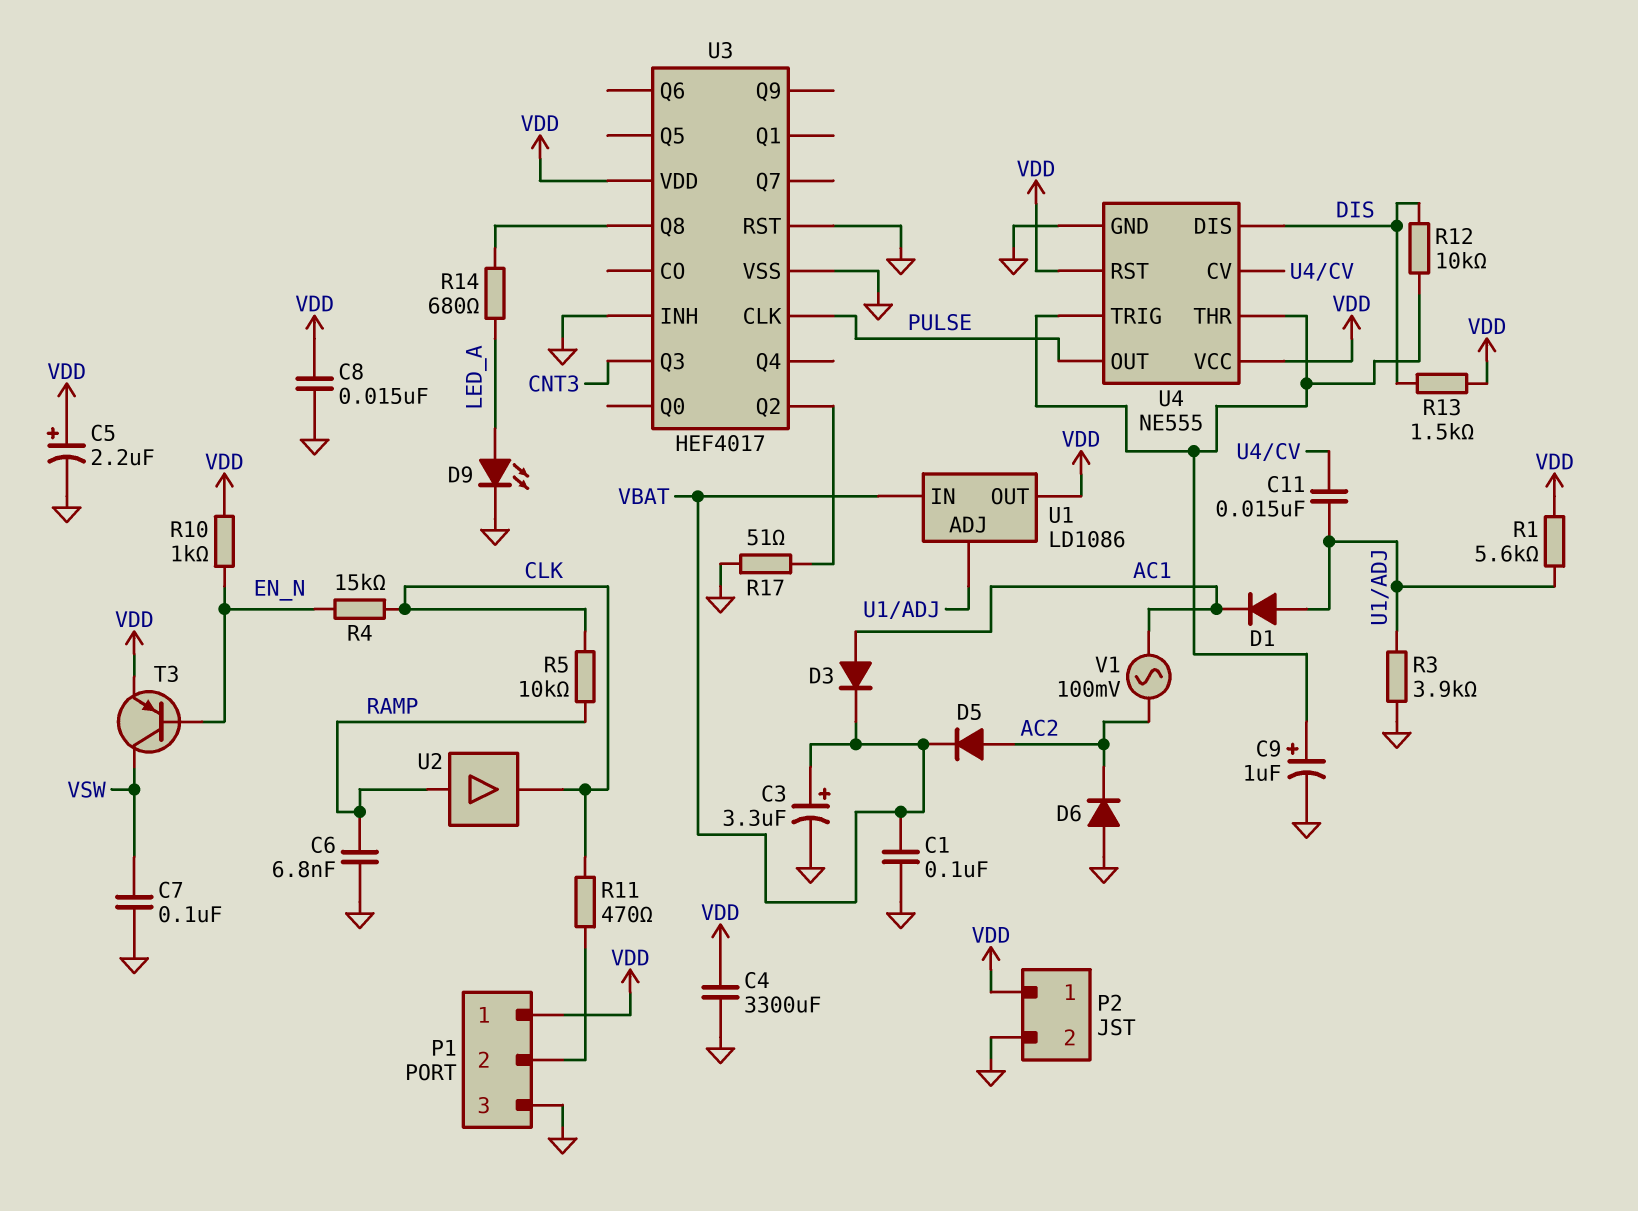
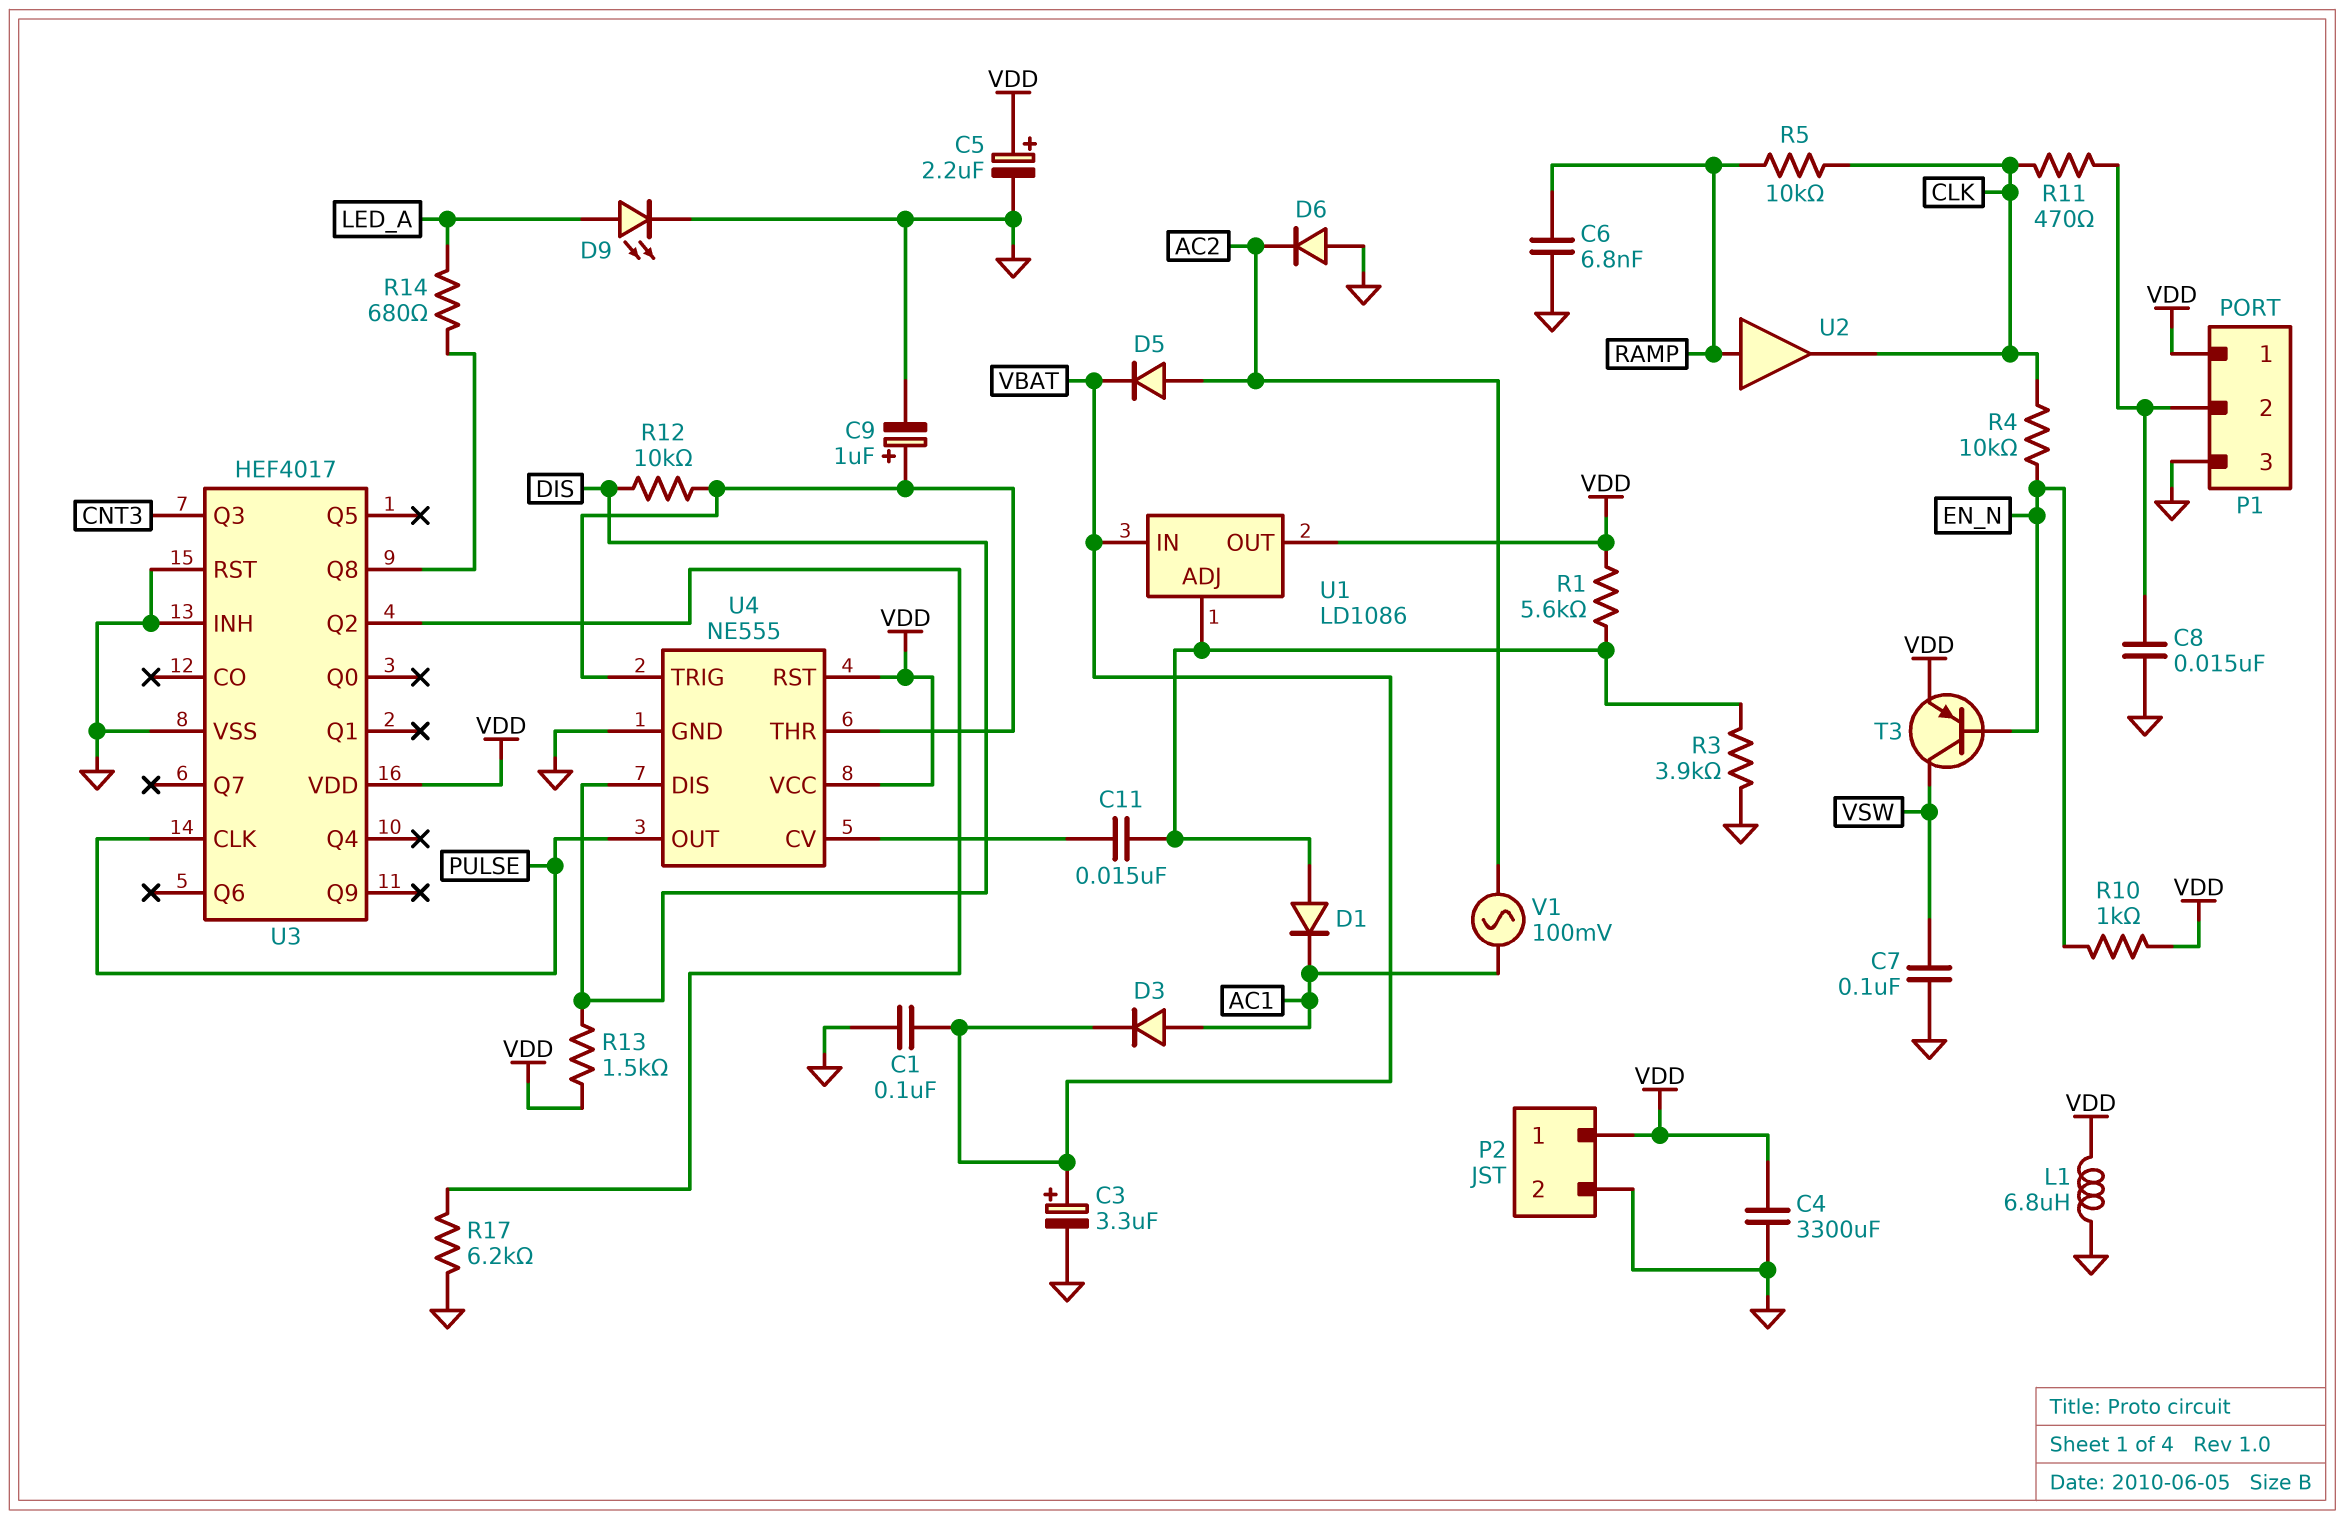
C8: 15nF (GND, VDD) -> 15nF (GND, P1/2)
L1: none -> 6.8uH (GND, VDD)
R4: 15k (CLK, EN_N) -> 10k (CLK, EN_N)
R17: 51 (GND, U3/Q2) -> 6.2k (GND, U3/Q2)

